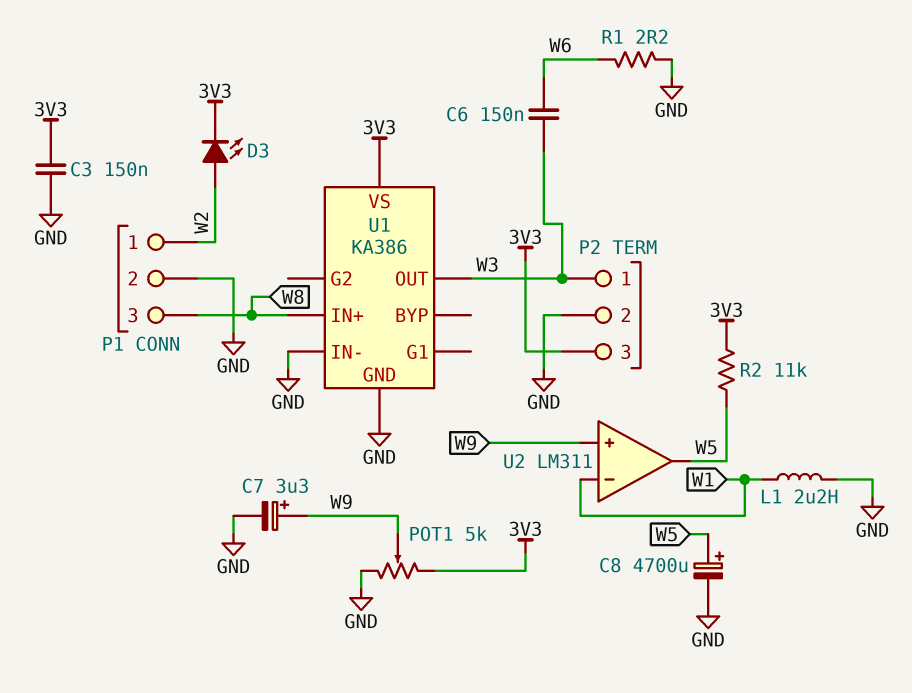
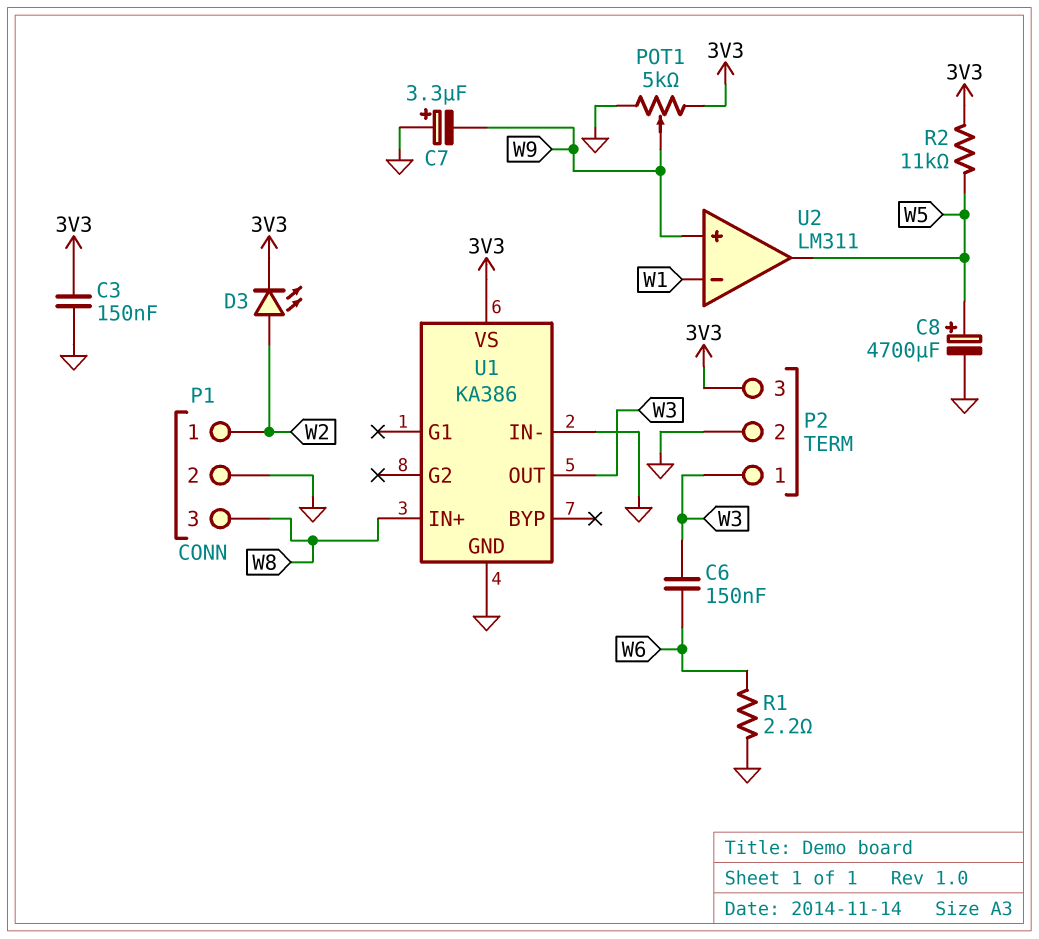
C7: 3.3uF (plus W9, minus GND) -> 3.3uF (plus GND, minus W9)
L1: 2.2uH (GND, W1) -> none

